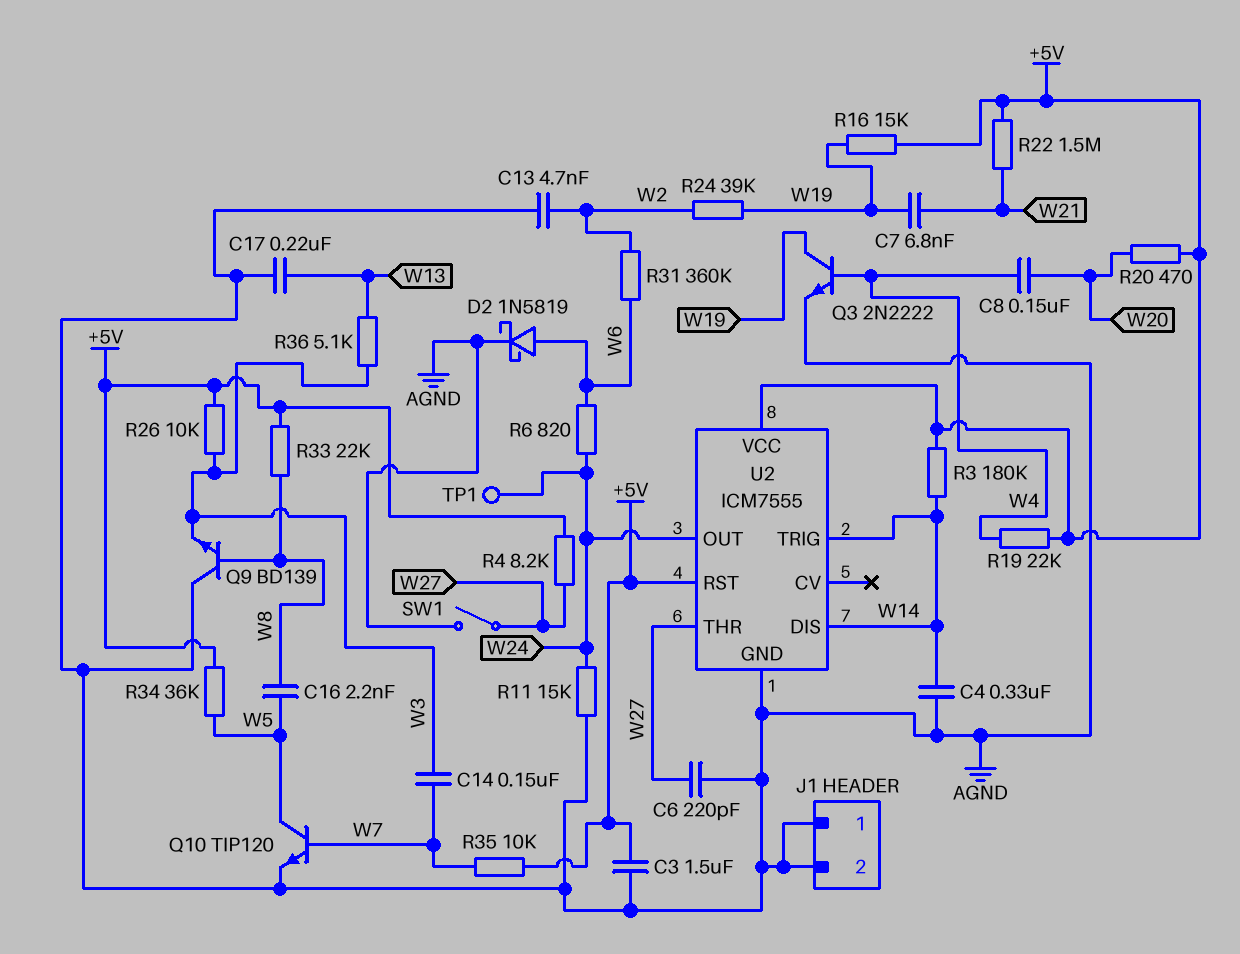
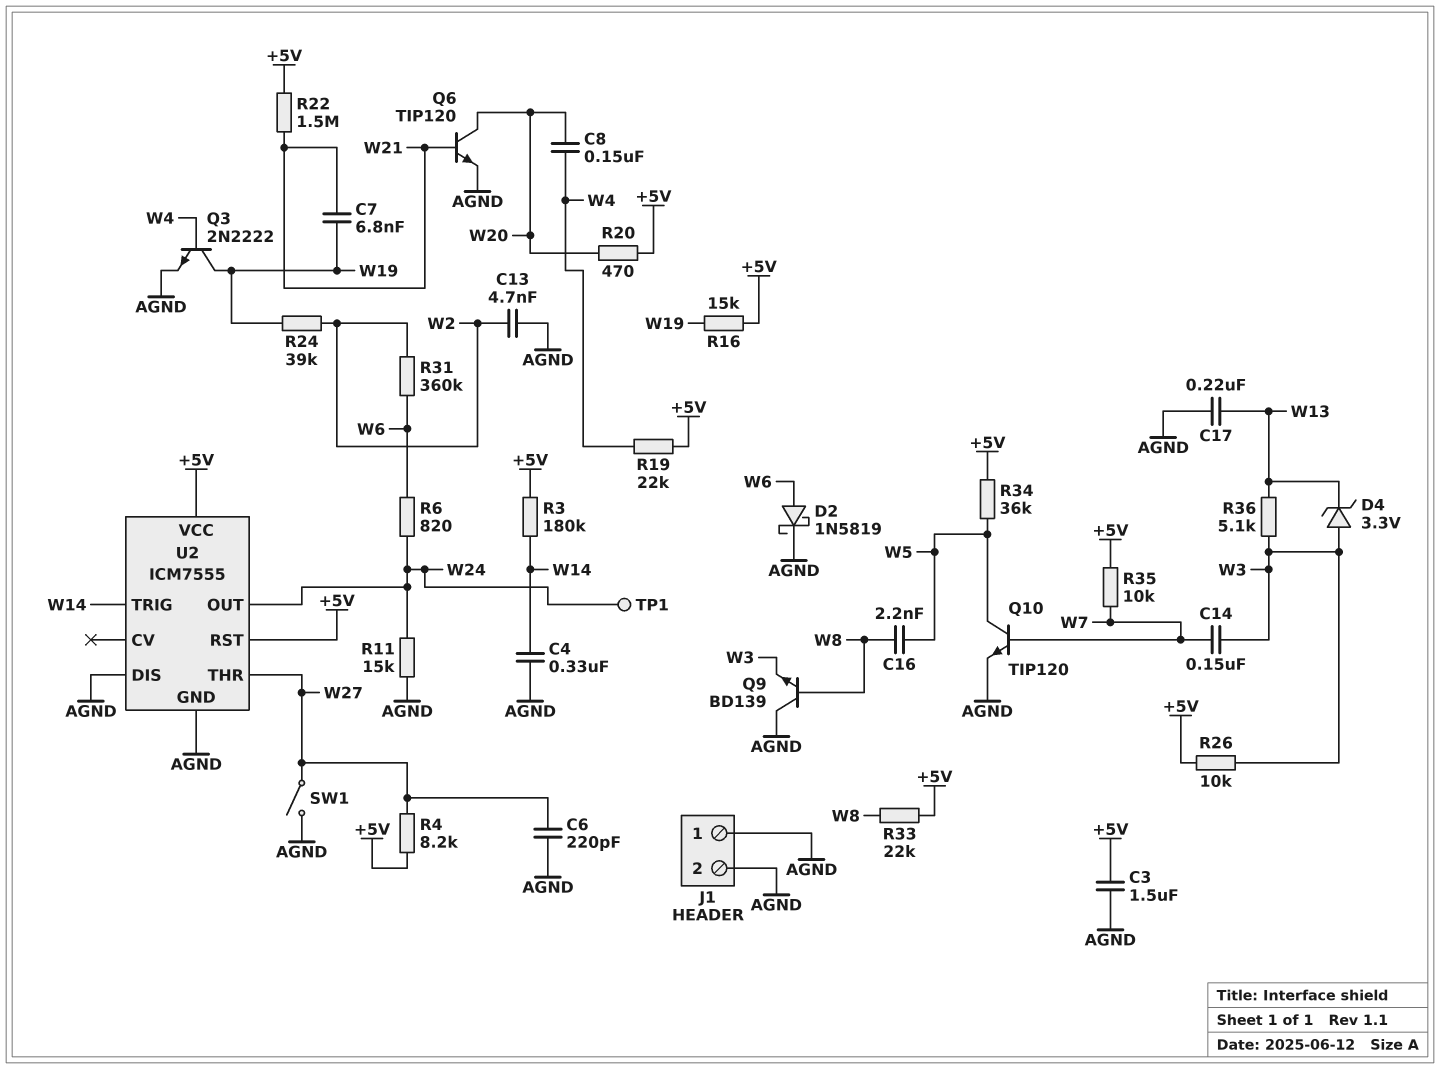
D4: none -> zener 3.3V (A W3, K W13)
Q6: none -> NPN TIP120 (B W21, C W20, E AGND)
U2 pin DIS: W14 -> AGND

